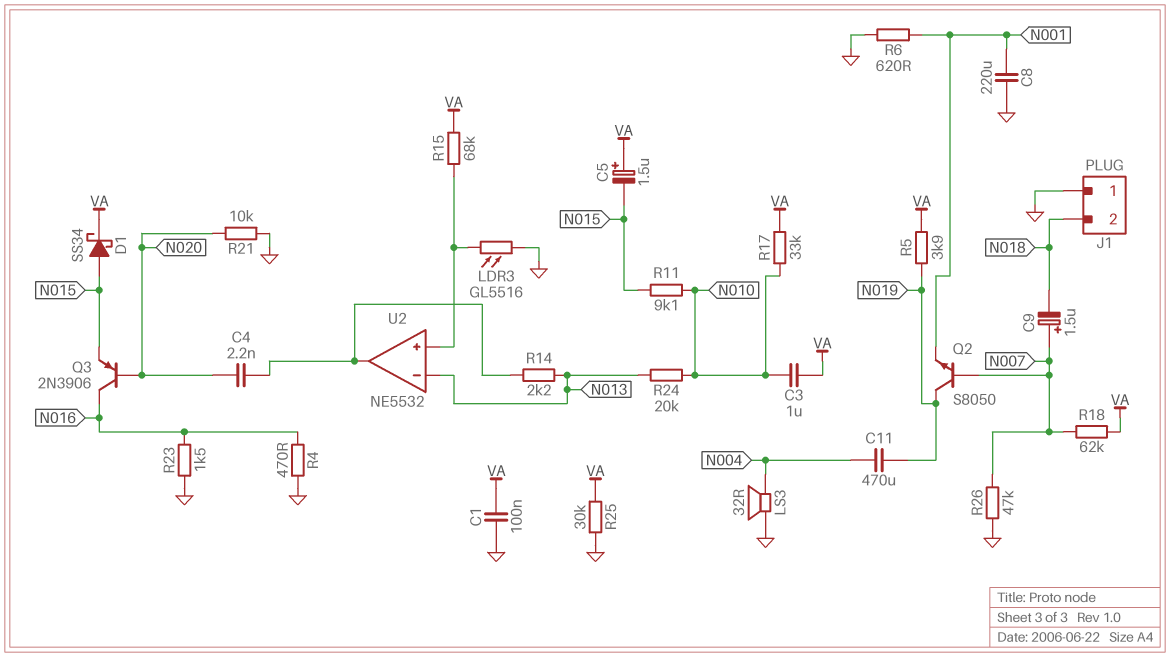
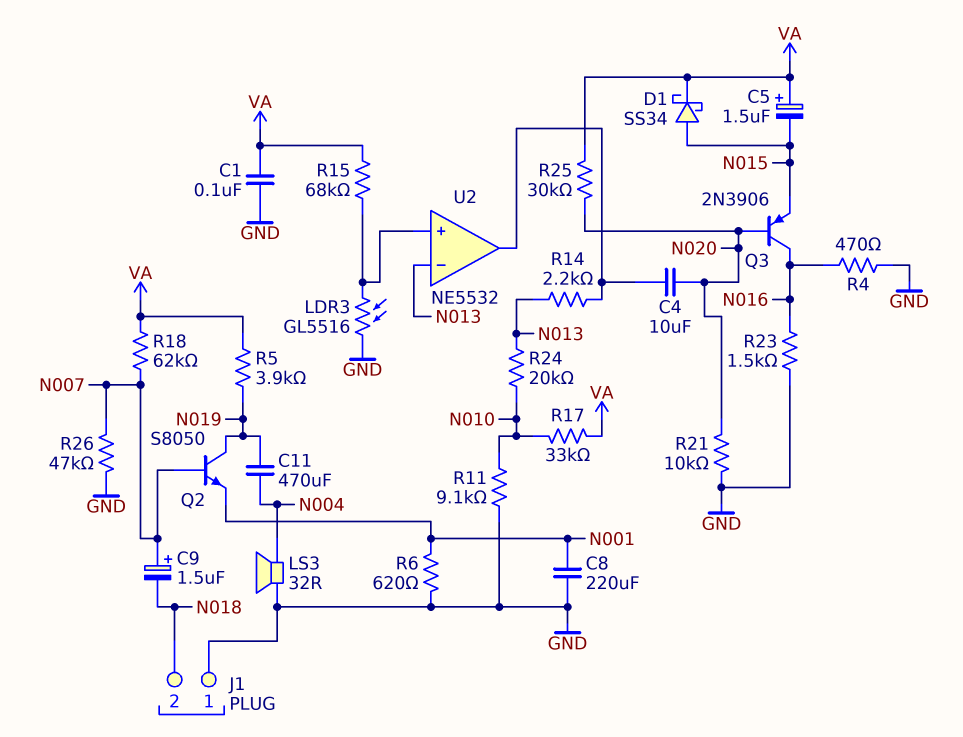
C3: 1uF (N010, VA) -> none
C4: 2.2nF (N020, U2/out) -> 10uF (N020, U2/out)
R11: 9.1k (N010, N015) -> 9.1k (GND, N010)
R25: 30k (GND, VA) -> 30k (N020, VA)

